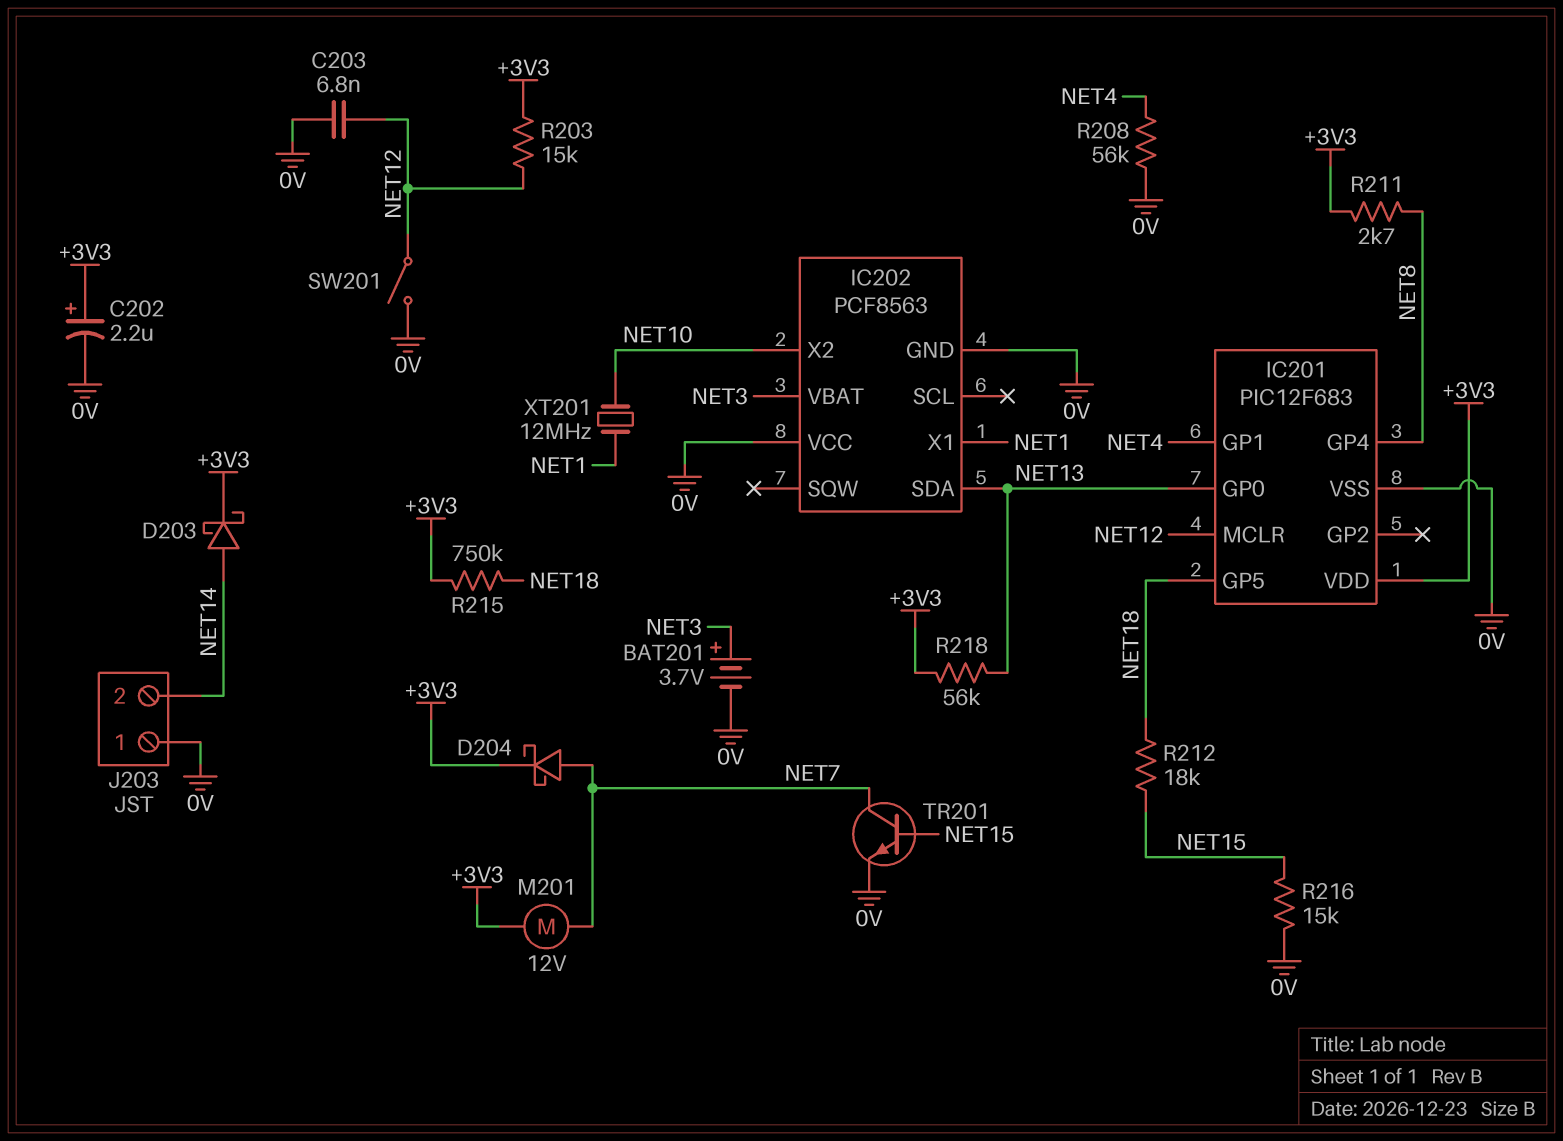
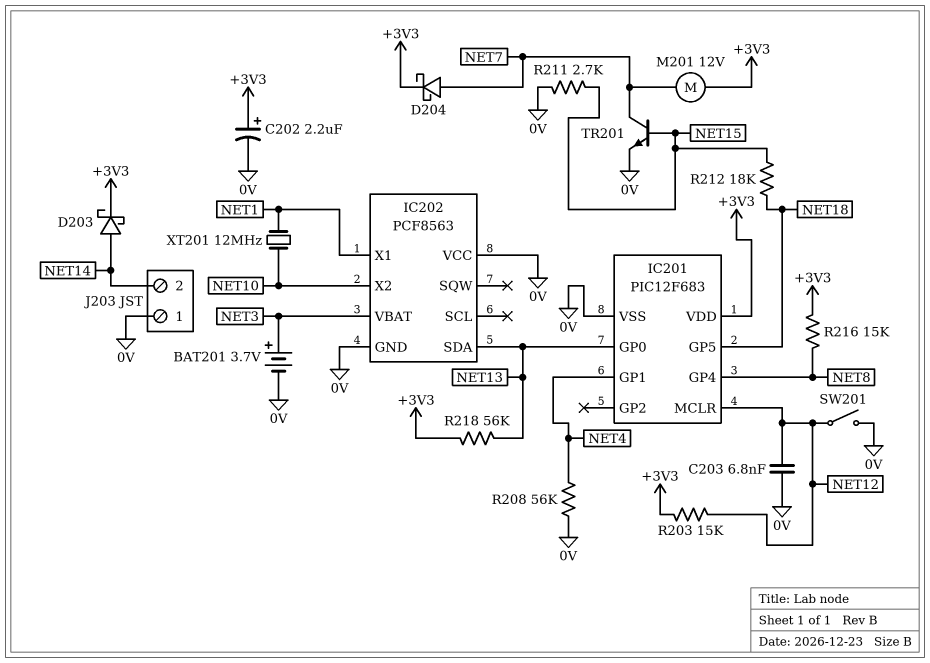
R211: 2.7k (+3V3, NET8) -> 2.7k (0V, NET15)
R215: 750k (+3V3, NET18) -> none
R216: 15k (0V, NET15) -> 15k (+3V3, NET8)

